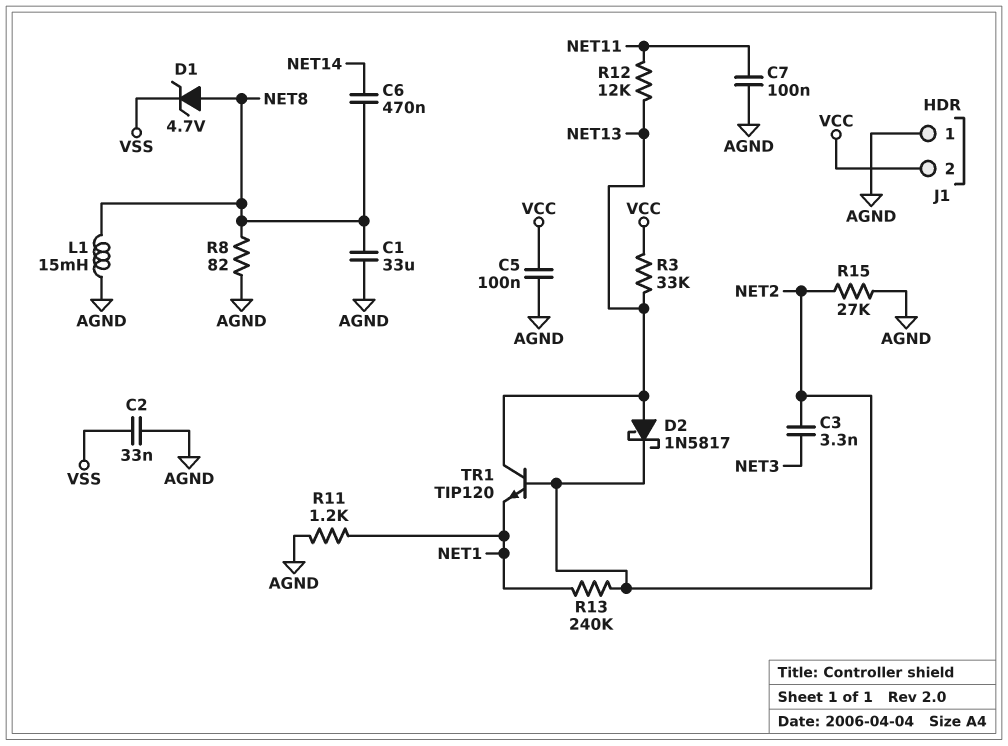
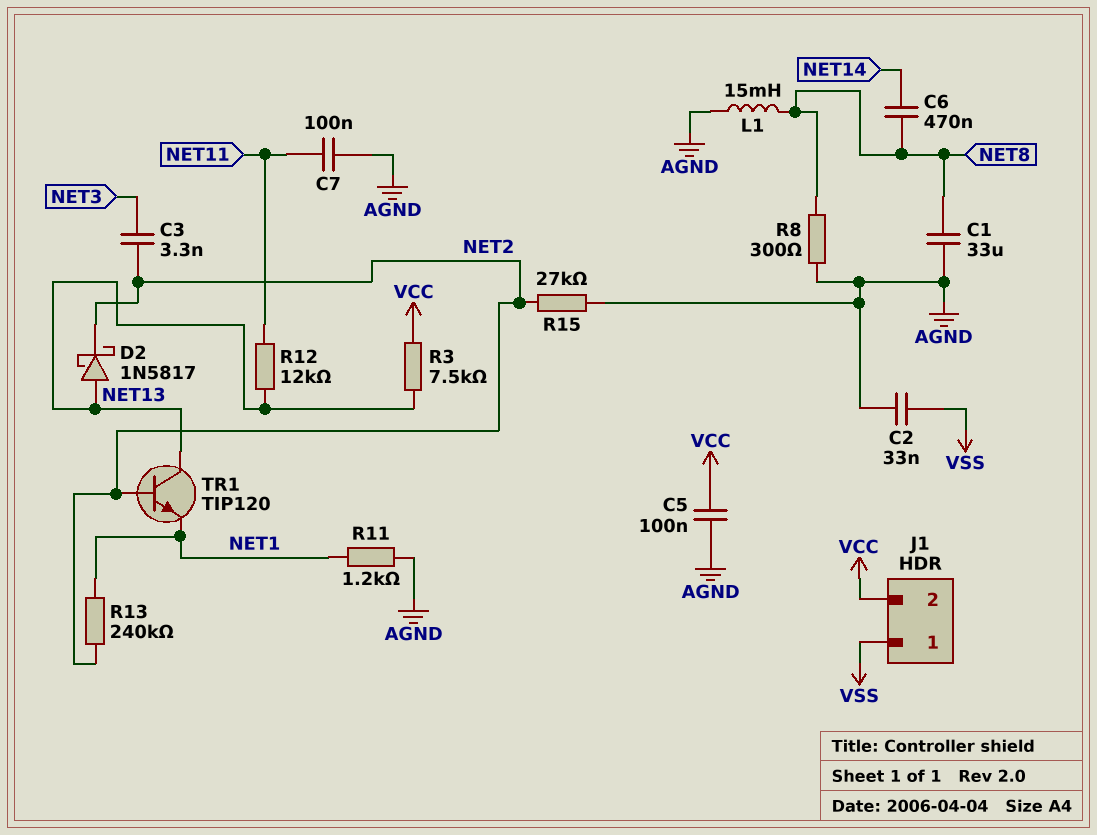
D1: zener 4.7V (A NET8, K VSS) -> none
J1 pin 1: AGND -> VSS
R3: 33k (NET13, VCC) -> 7.5k (NET13, VCC)
R8: 82 (AGND, NET8) -> 300 (AGND, NET8)

